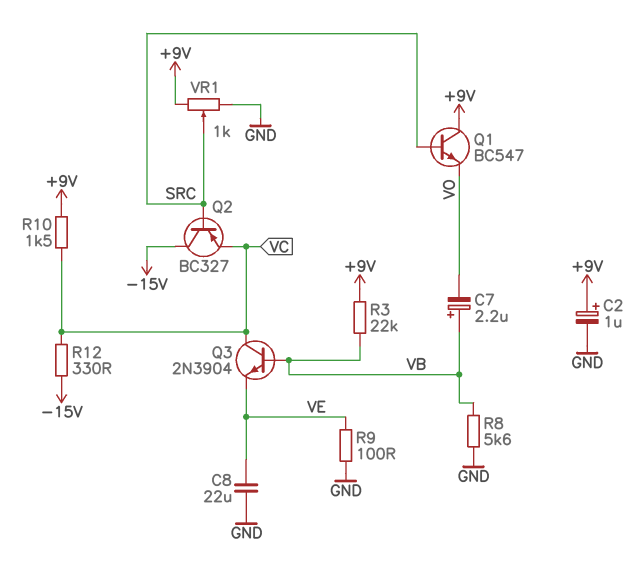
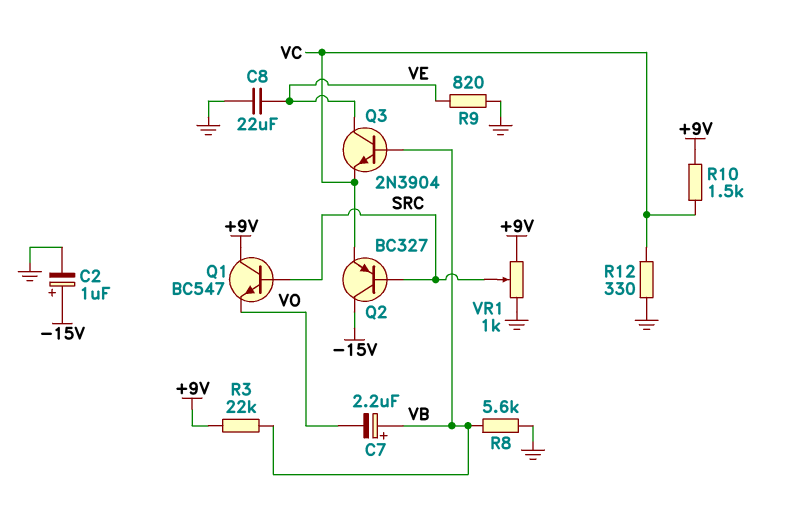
C2: 1uF (plus +9V, minus GND) -> 1uF (plus -15V, minus GND)
Q3: NPN 2N3904 (B VB, C VC, E VE) -> NPN 2N3904 (B VB, C VE, E VC)
R9: 100 (GND, VE) -> 820 (GND, VE)
R12: 330 (-15V, VC) -> 330 (GND, VC)

